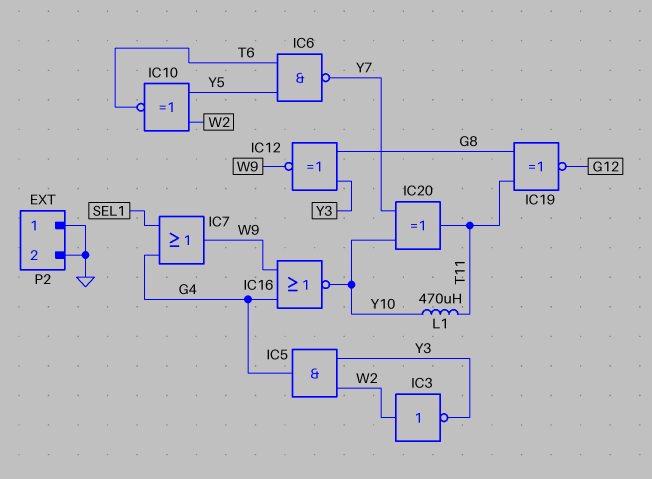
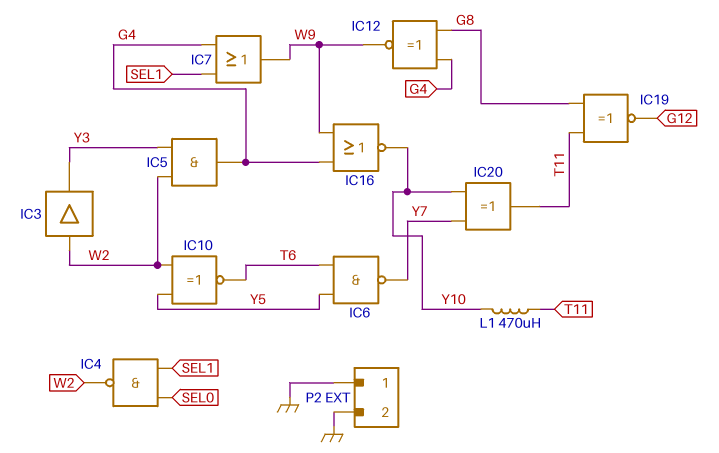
IC3: NOT (in W2, out Y3) -> buffer (in W2, out Y3)
IC4: none -> NAND (in SEL0, in SEL1, out W2)
IC12: XNOR (in G8, in Y3, out W9) -> XNOR (in G4, in G8, out W9)

